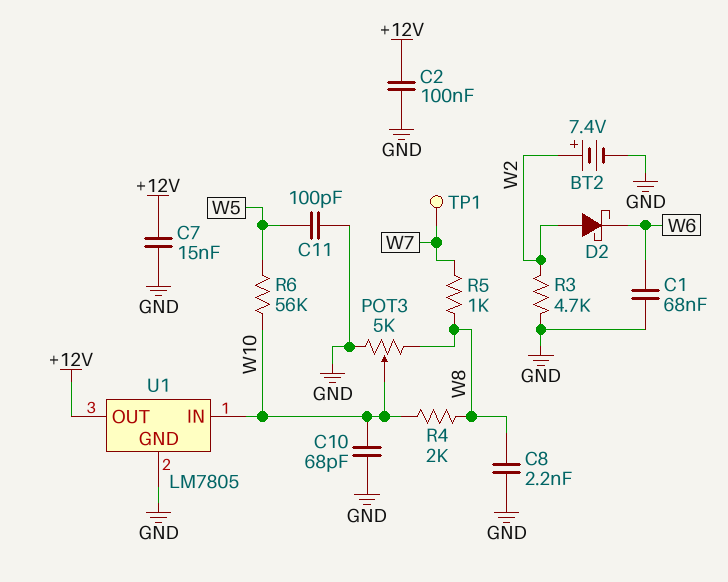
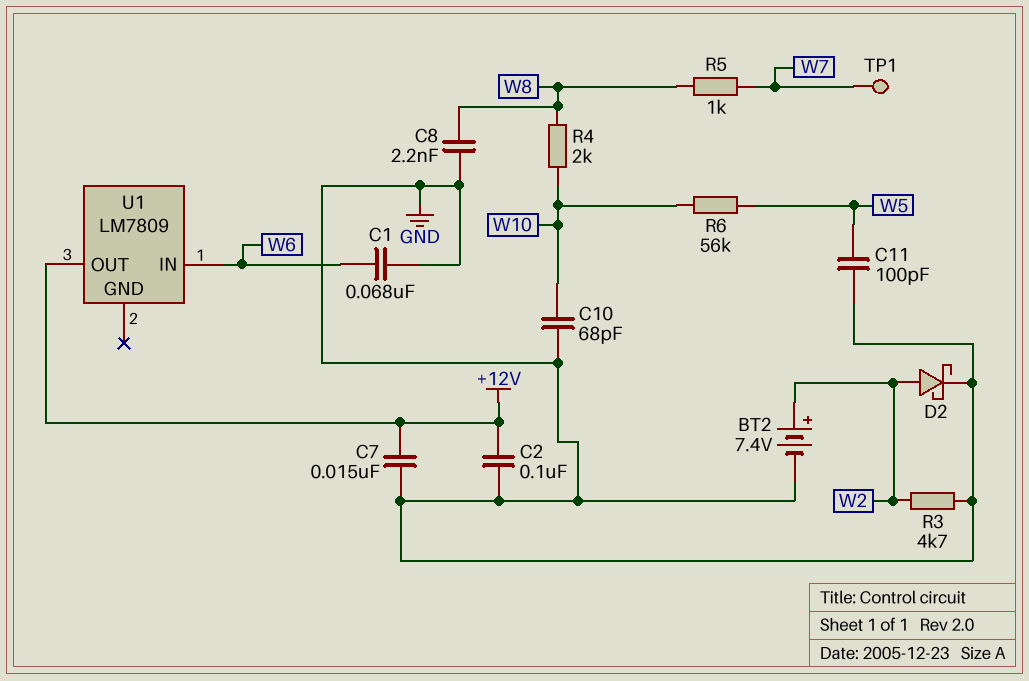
D2: schottky (A W2, K W6) -> schottky (A W2, K GND)
POT3: 5k (GND, W8, wiper W10) -> none
U1: LM7805 -> LM7809
U1 pin GND: GND -> none
U1 pin IN: W10 -> W6

